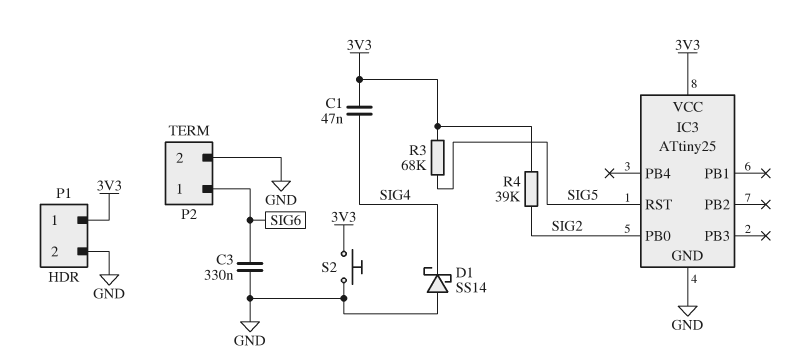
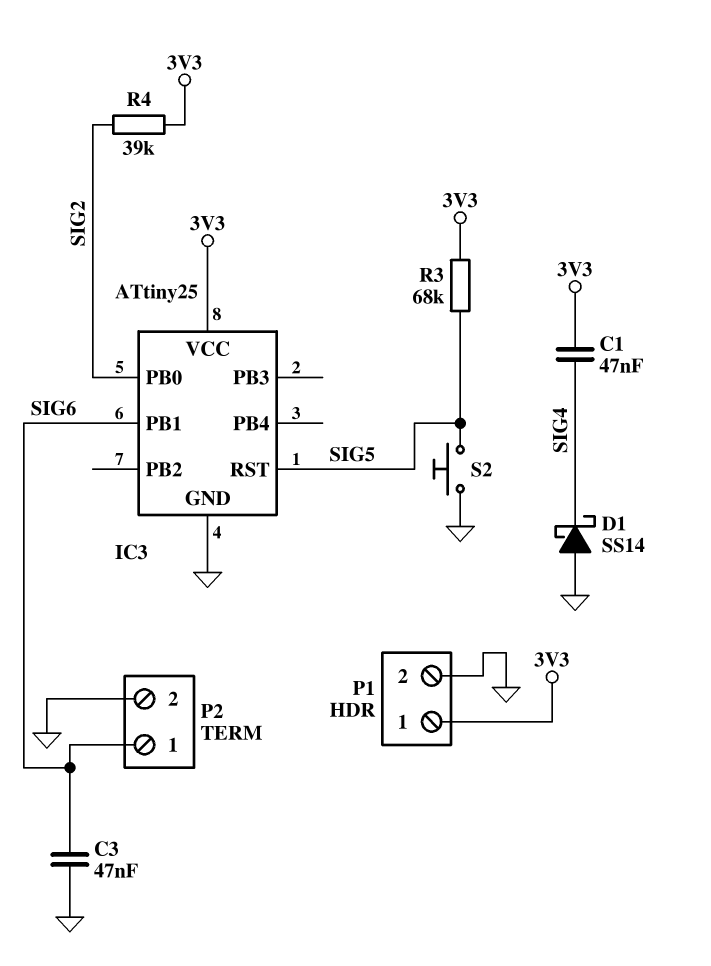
C3: 330nF (GND, SIG6) -> 47nF (GND, SIG6)
IC3 pin PB1: none -> SIG6
S2: button (3V3, GND) -> button (GND, SIG5)

